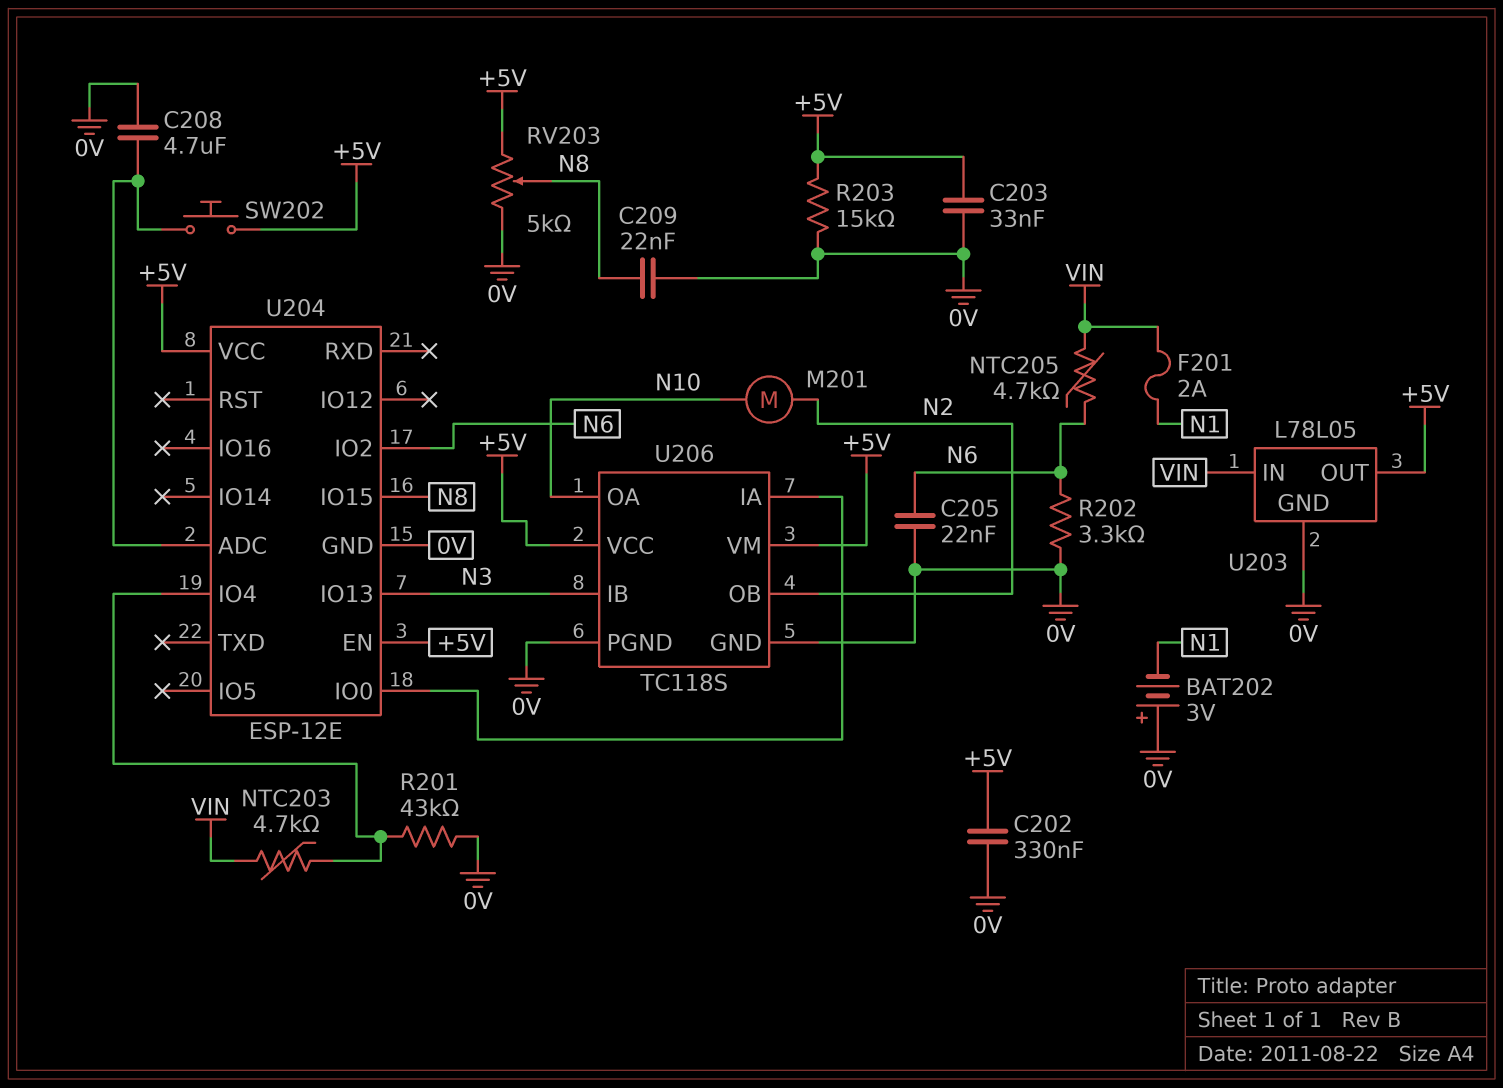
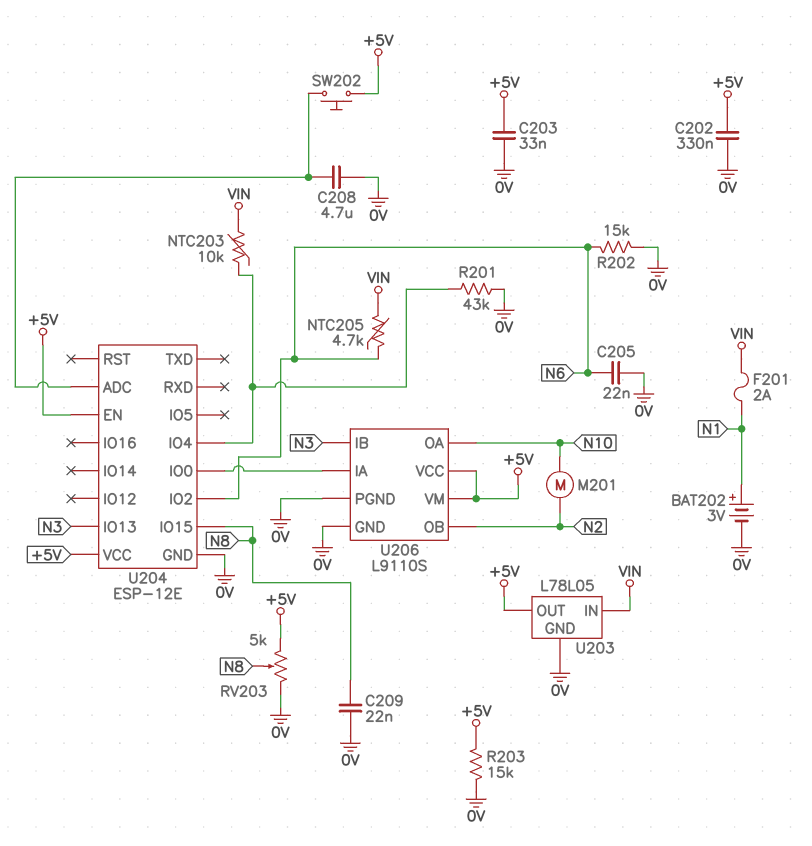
BAT202: 3V (plus 0V, minus N1) -> 3V (plus N1, minus 0V)
NTC203: 4.7k (U204/IO4, VIN) -> 10k (U204/IO4, VIN)
R202: 3.3k (0V, N6) -> 15k (0V, N6)
U206: TC118S -> L9110S

